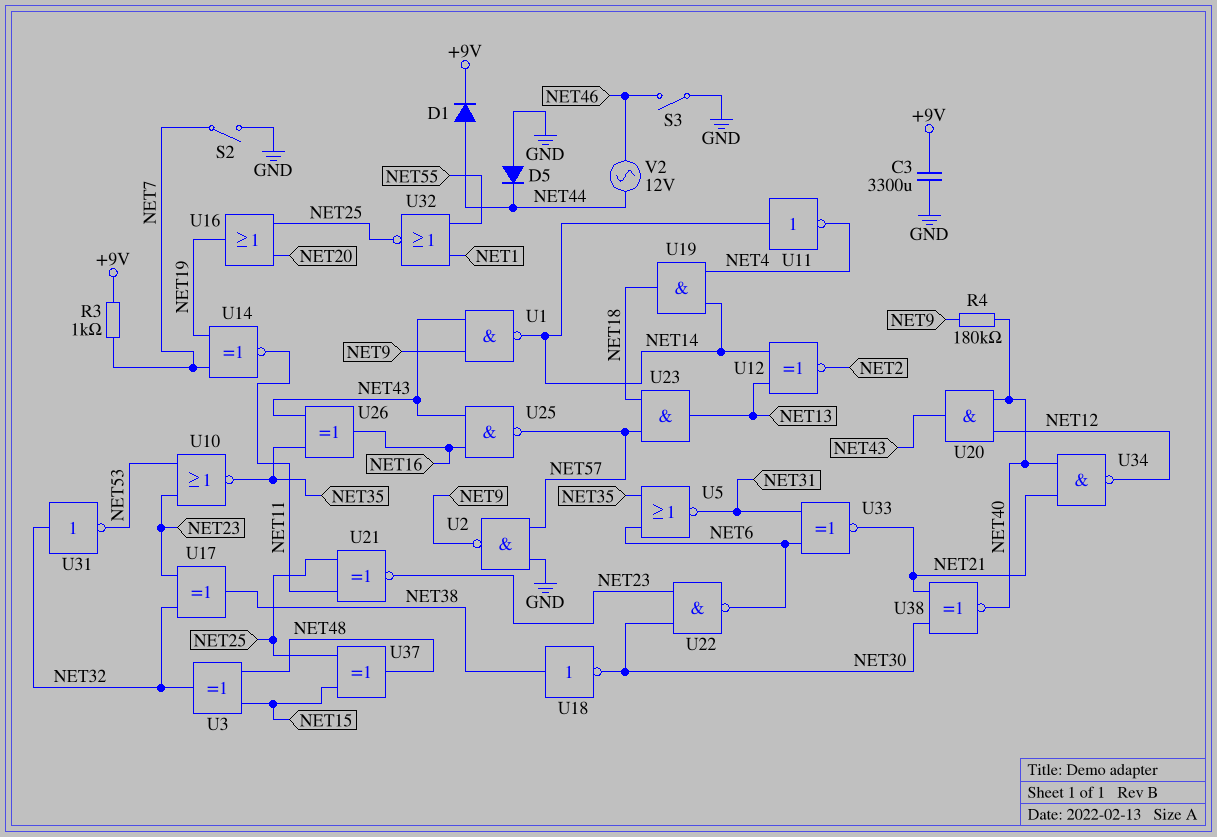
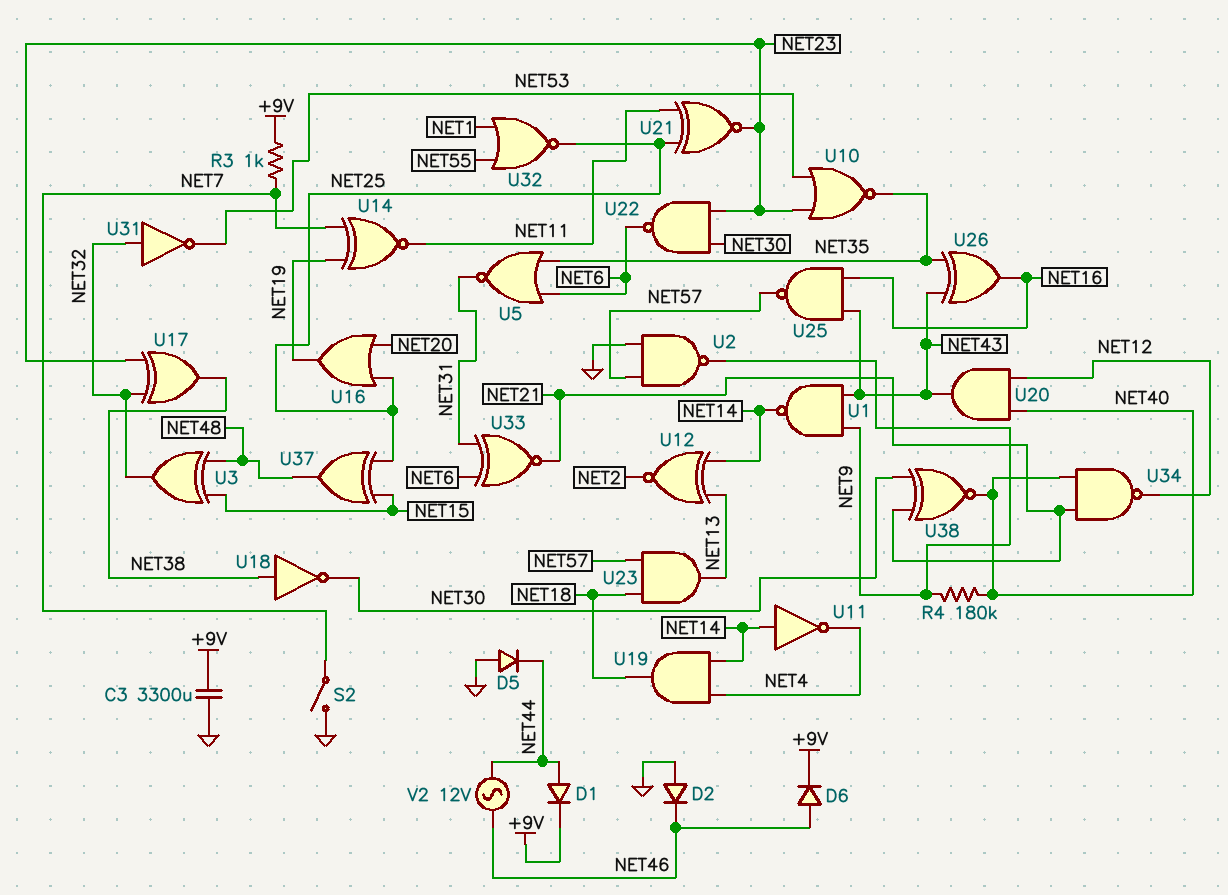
D2: none -> diode (A GND, K NET46)
D6: none -> diode (A NET46, K +9V)
S3: switch (GND, NET46) -> none

